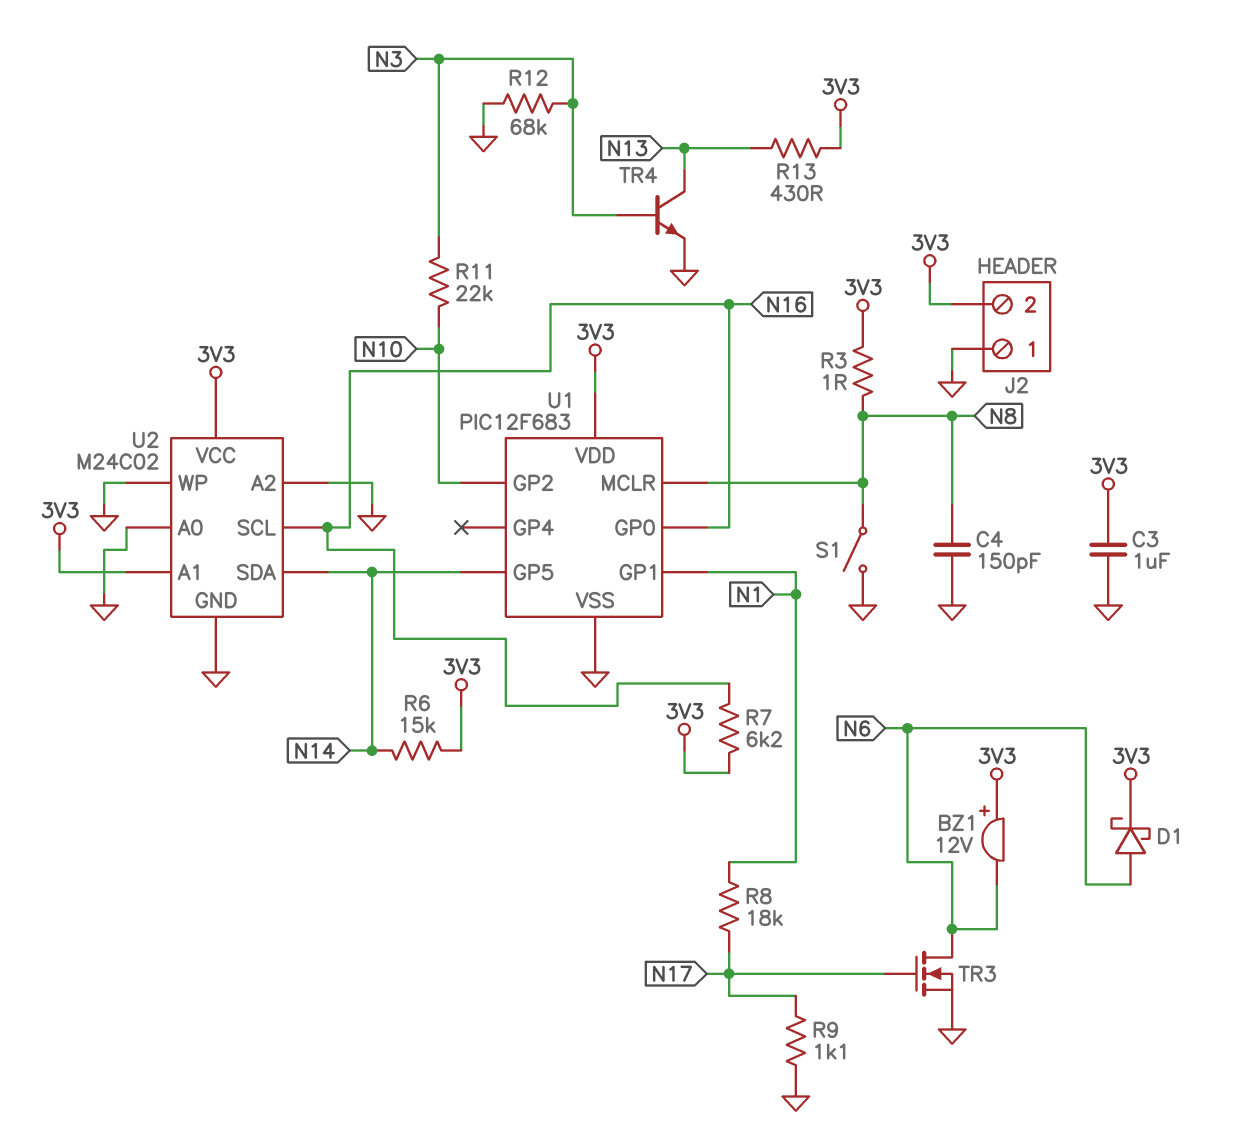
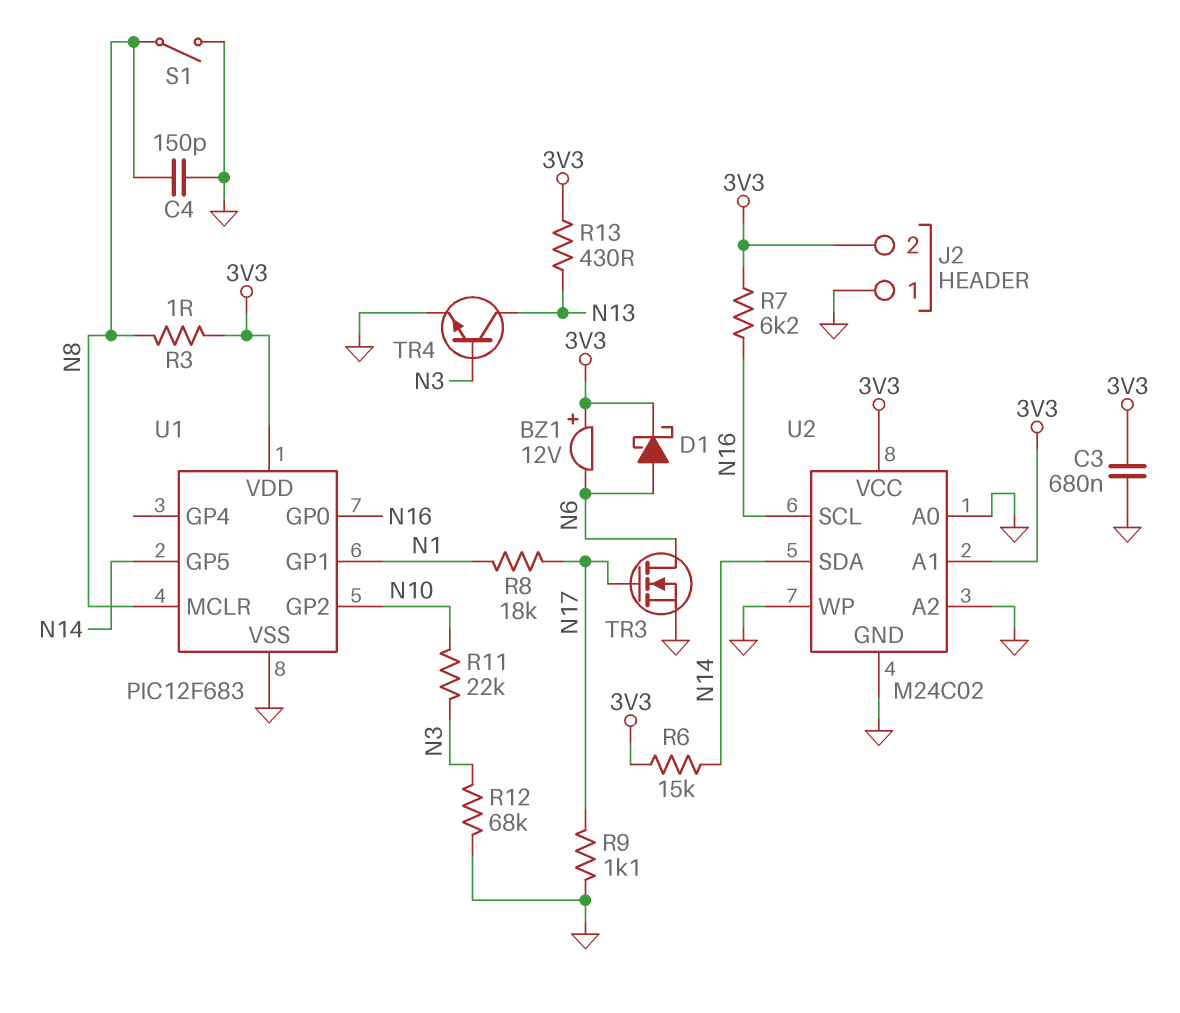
C3: 1uF (3V3, GND) -> 680nF (3V3, GND)

